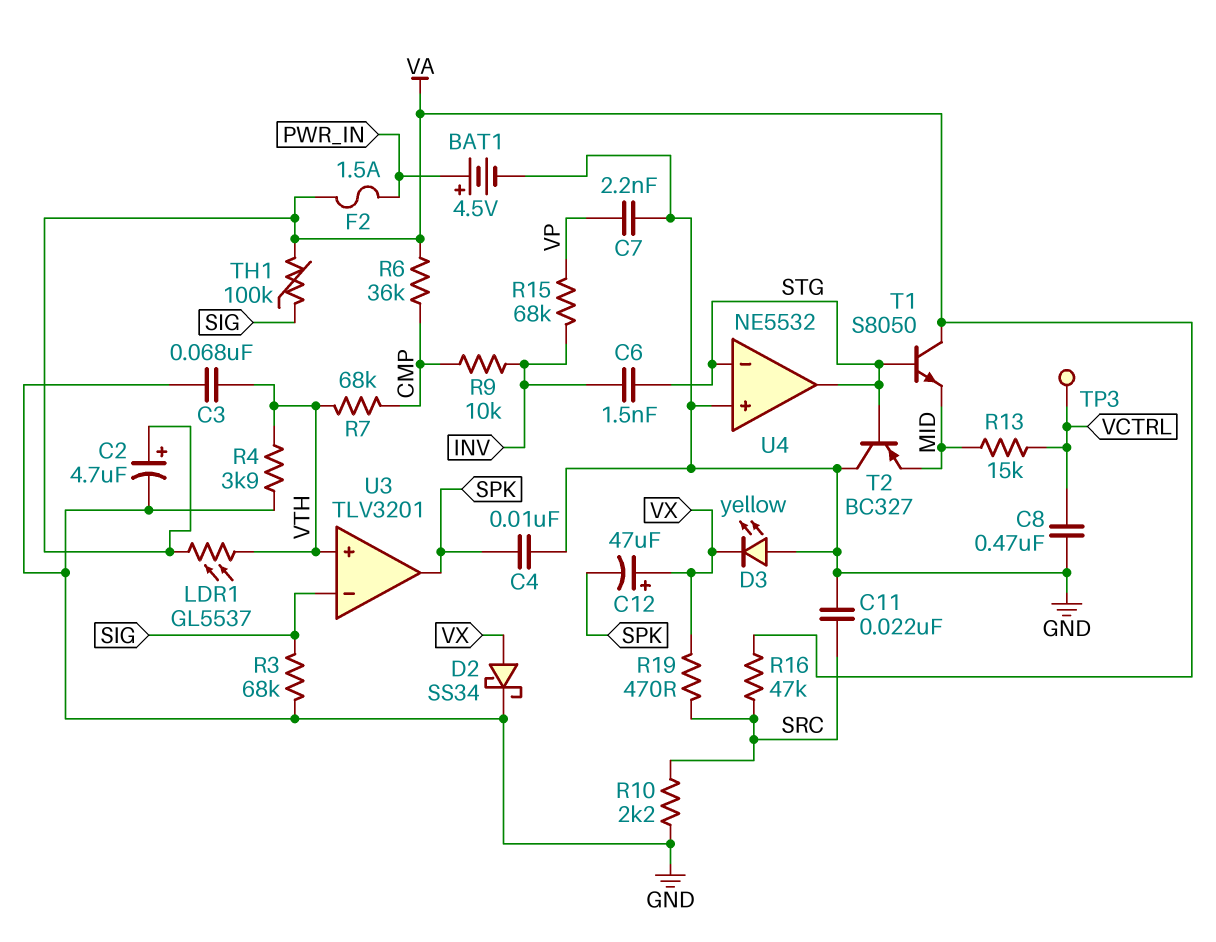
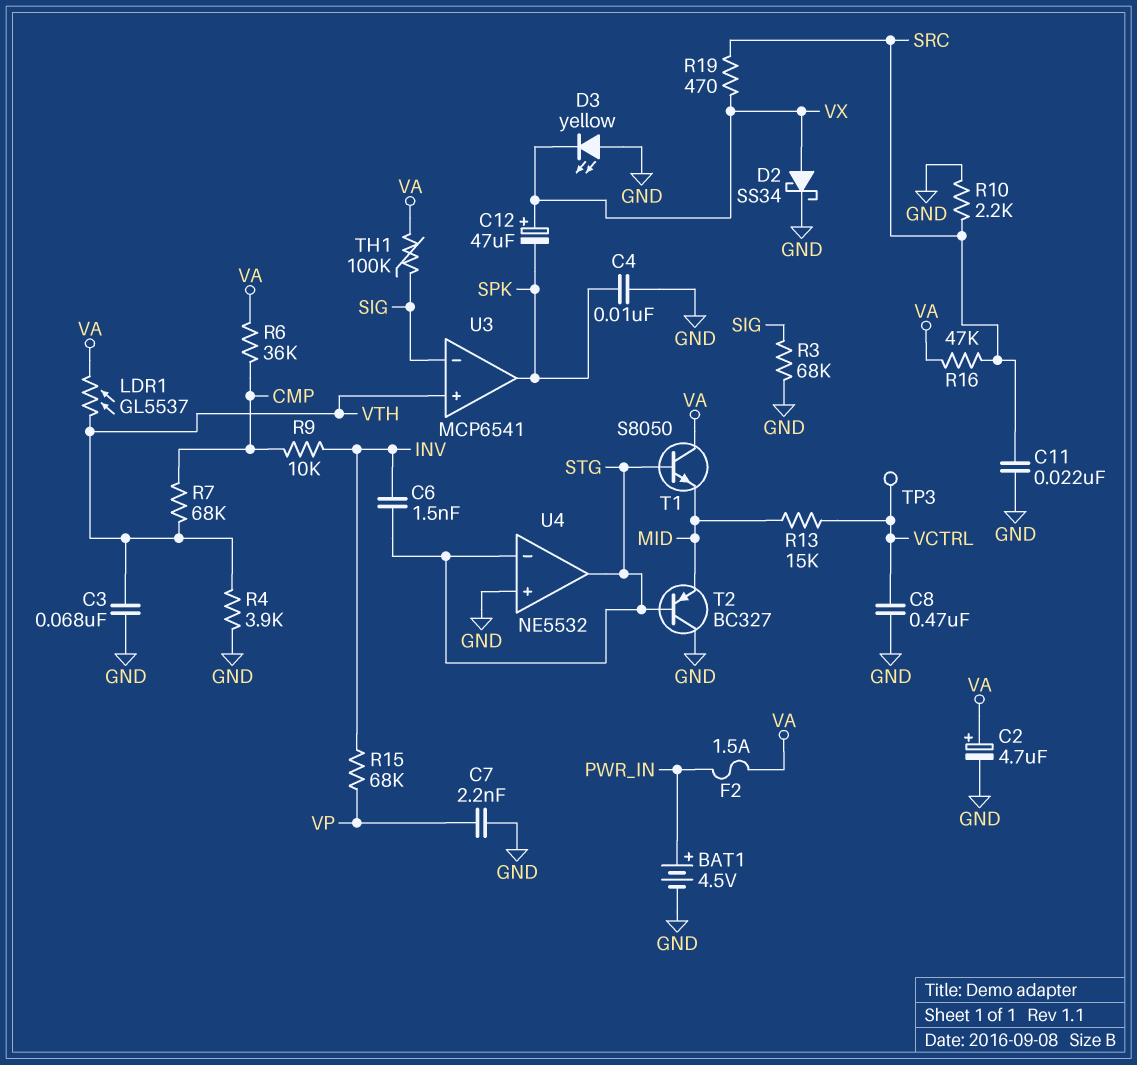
U3: TLV3201 -> MCP6541

